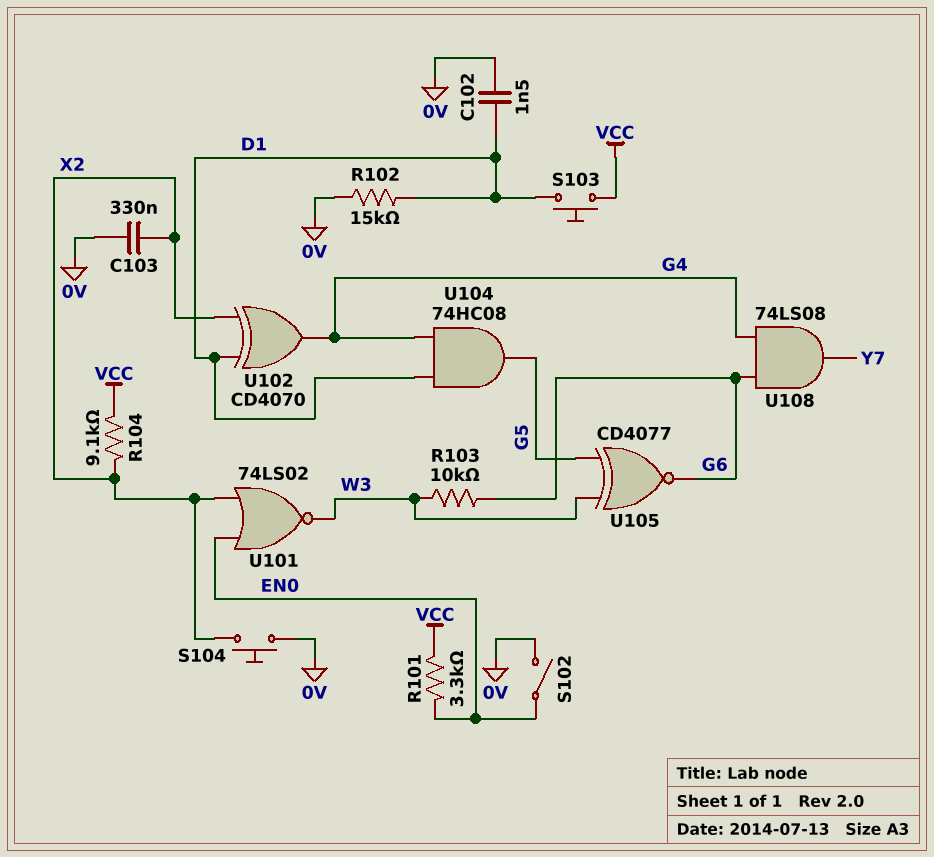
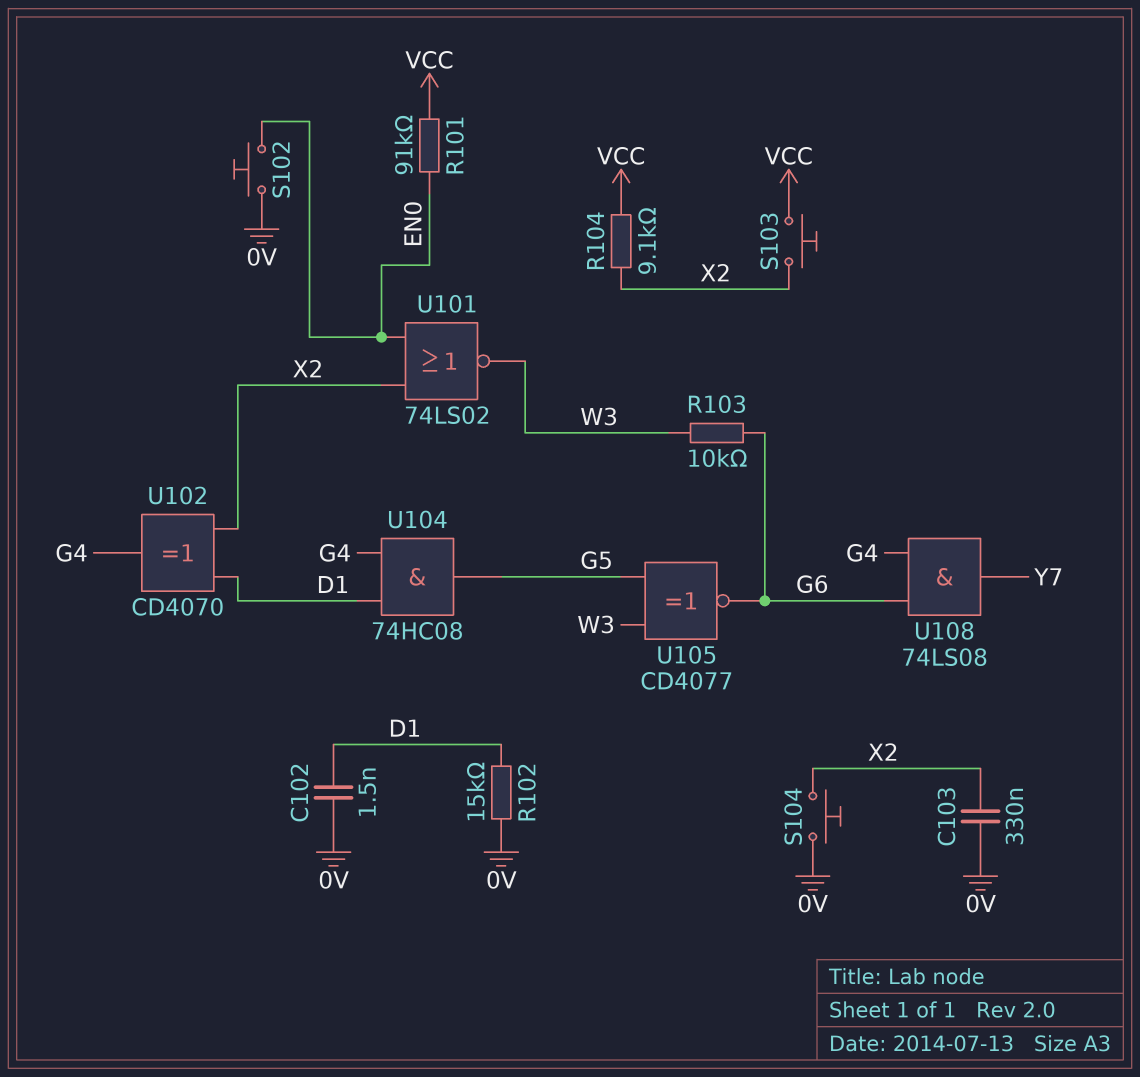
R101: 3.3k (EN0, VCC) -> 91k (EN0, VCC)
S102: switch (0V, EN0) -> button (0V, EN0)
S103: button (D1, VCC) -> button (VCC, X2)

